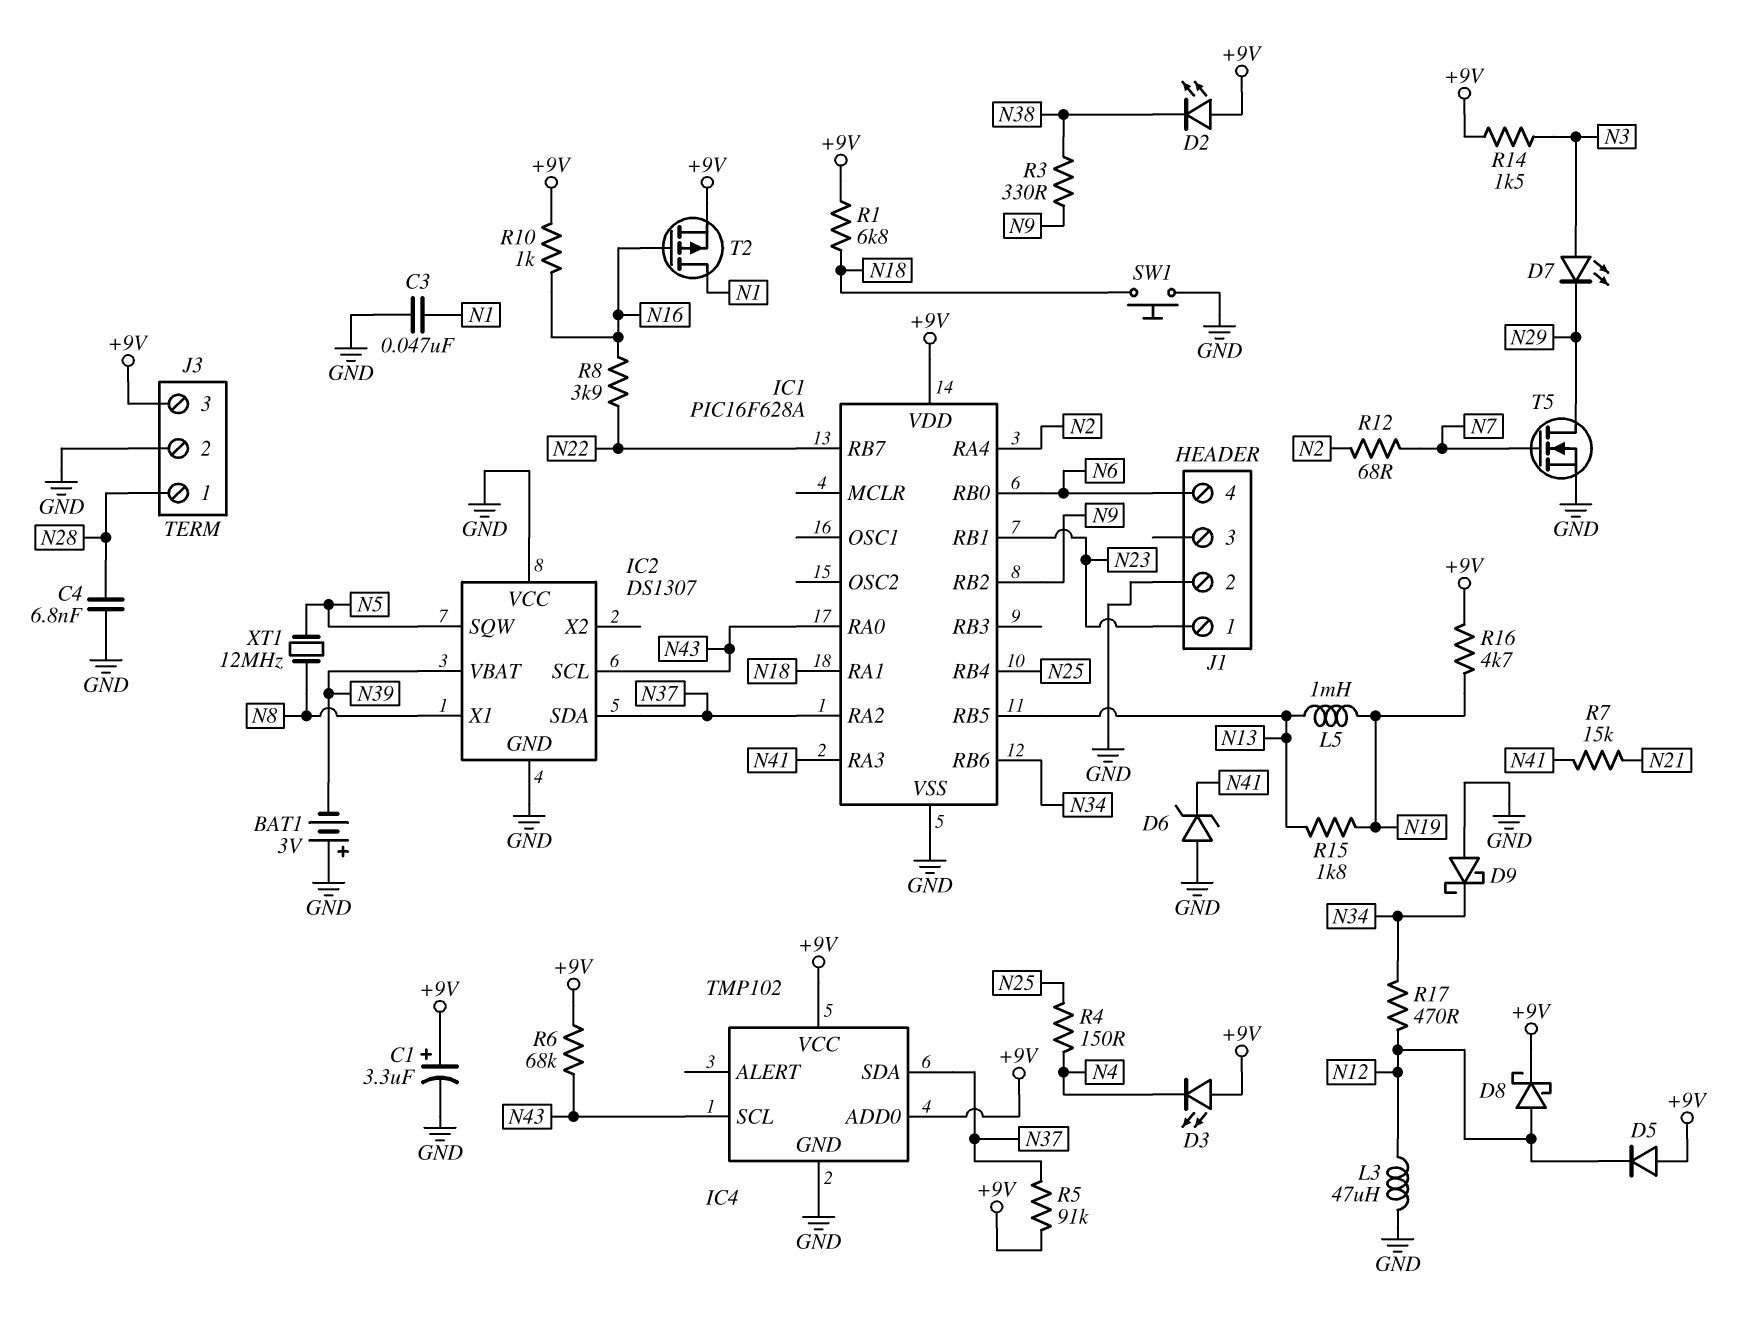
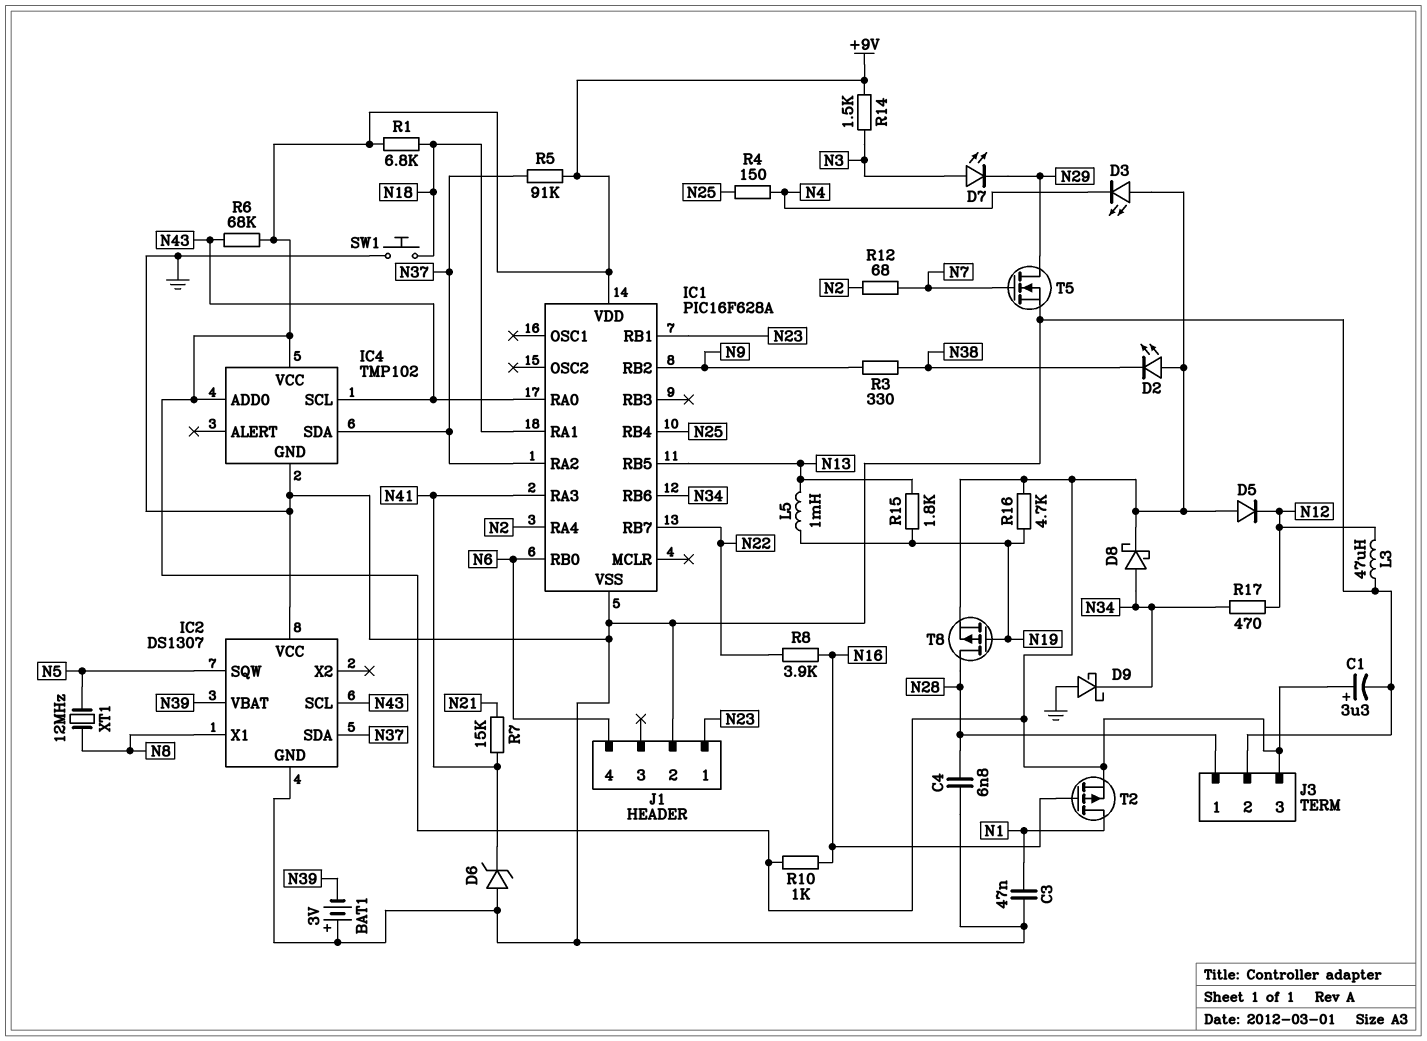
D8: schottky (A N12, K +9V) -> schottky (A N34, K +9V)
T8: none -> PMOS (G N19, D N28, S +9V)

